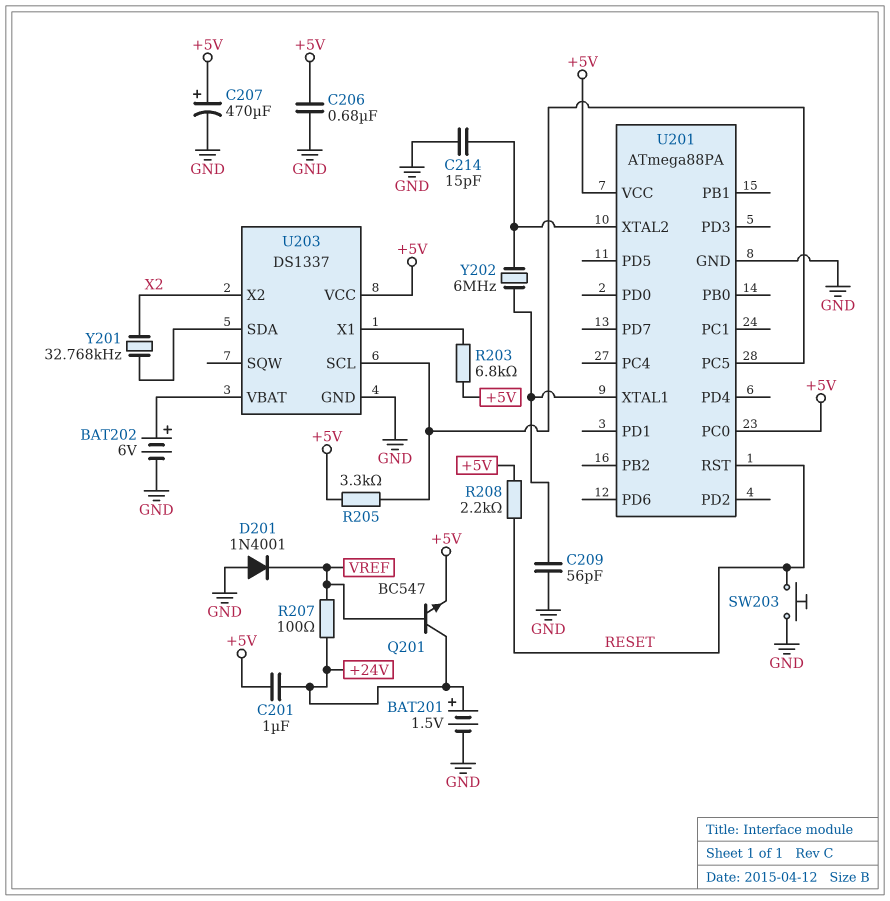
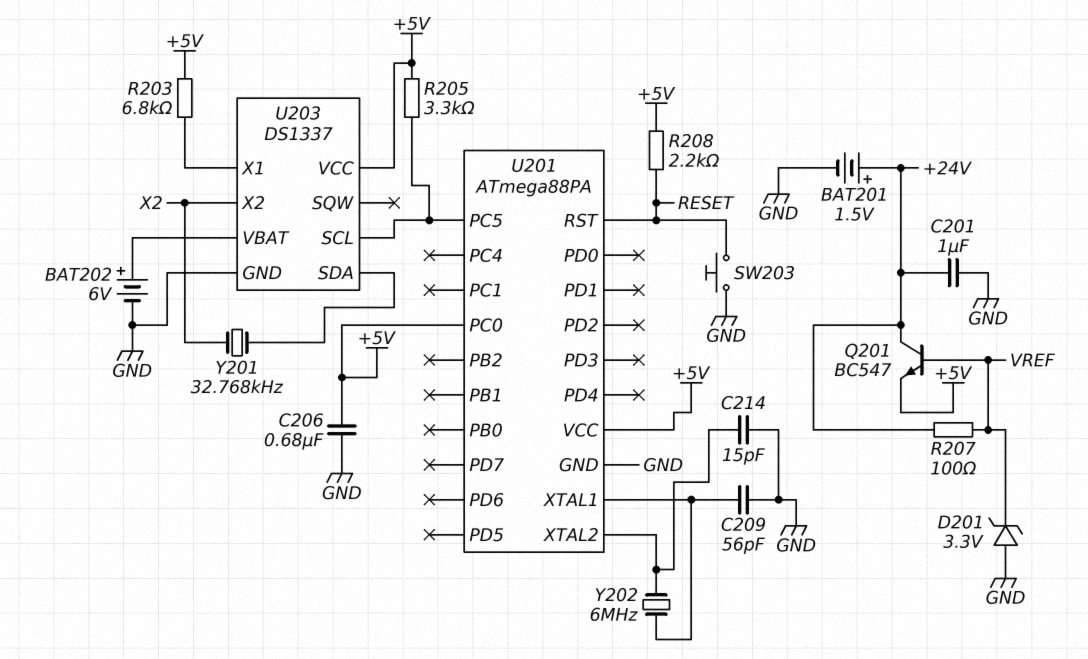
C201: 1uF (+5V, +24V) -> 1uF (+24V, GND)
C207: 470uF (plus +5V, minus GND) -> none
D201: diode 1N4001 (A GND, K VREF) -> zener 3.3V (A GND, K VREF)

